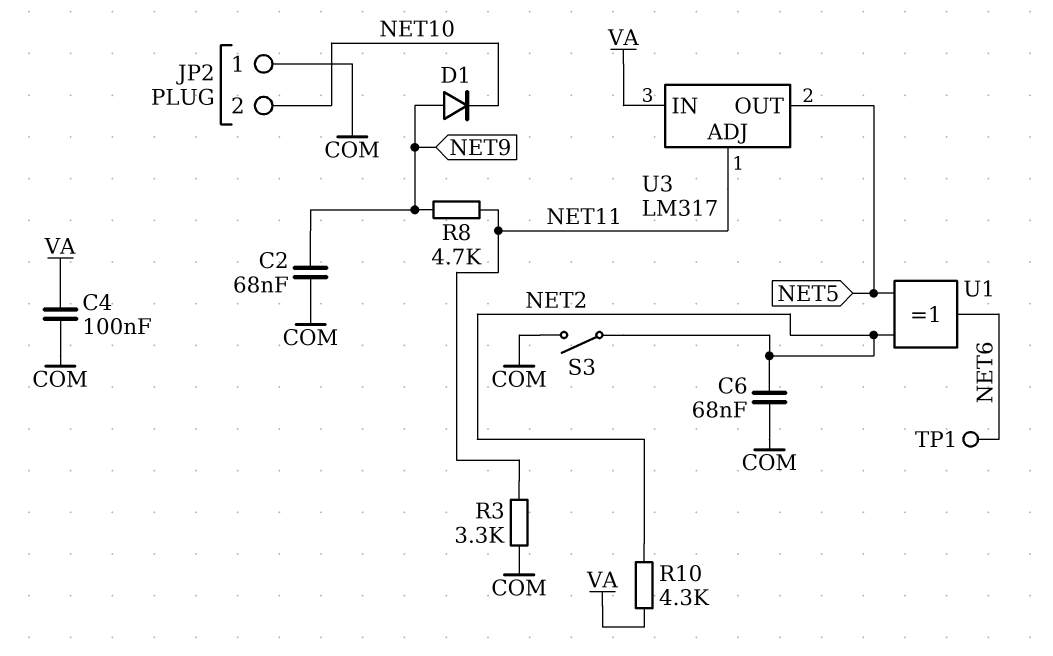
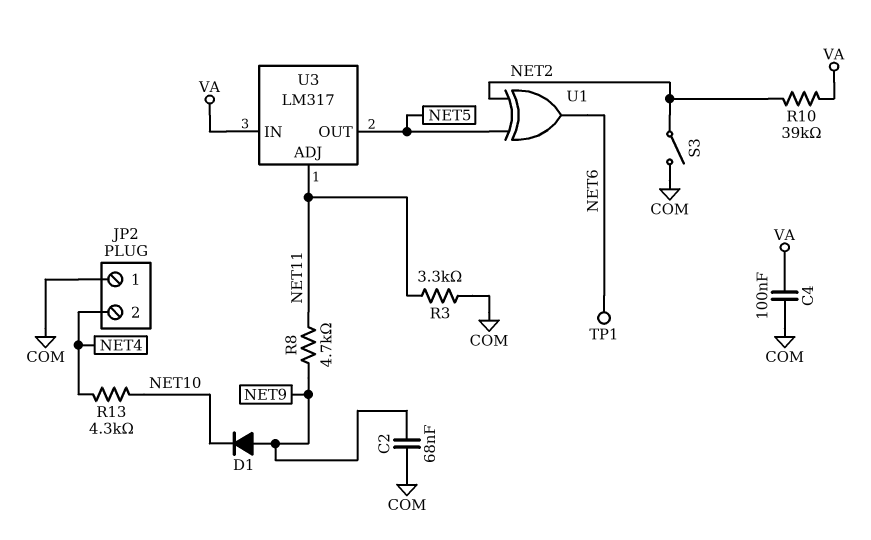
C6: 68nF (COM, NET2) -> none
JP2 pin 2: NET10 -> NET4
R10: 4.3k (NET2, VA) -> 39k (NET2, VA)
R13: none -> 4.3k (NET4, NET10)

